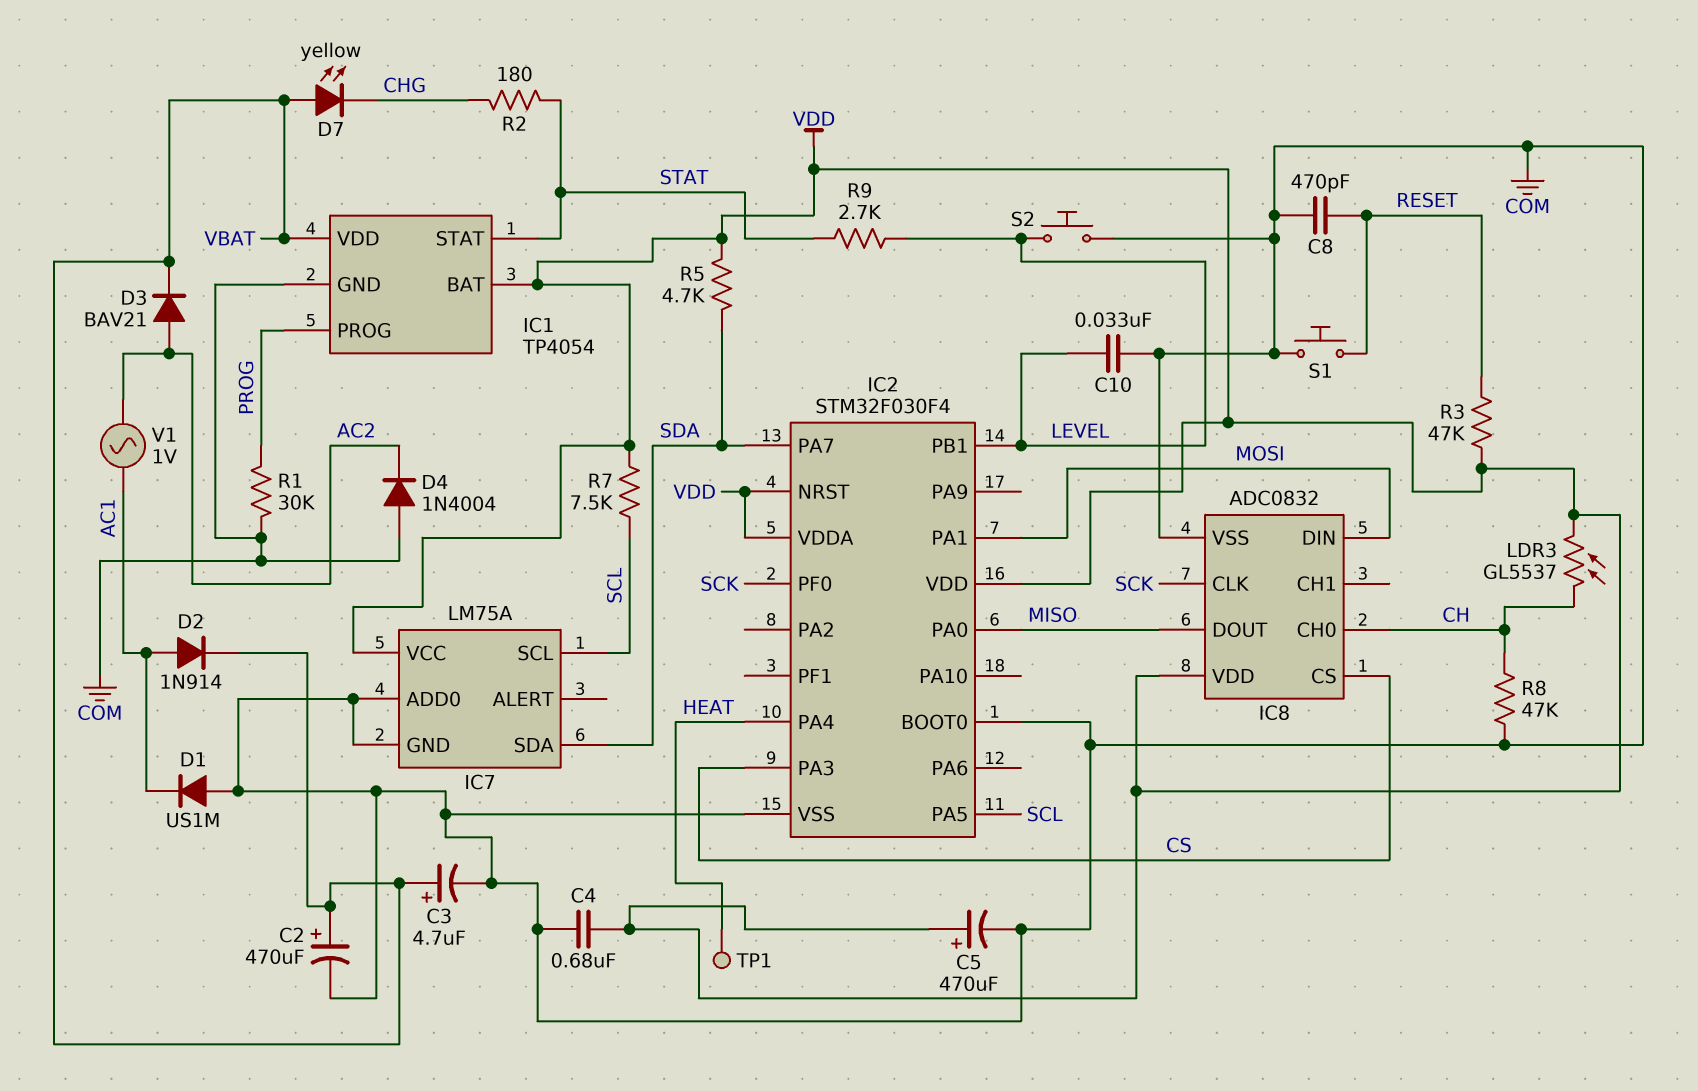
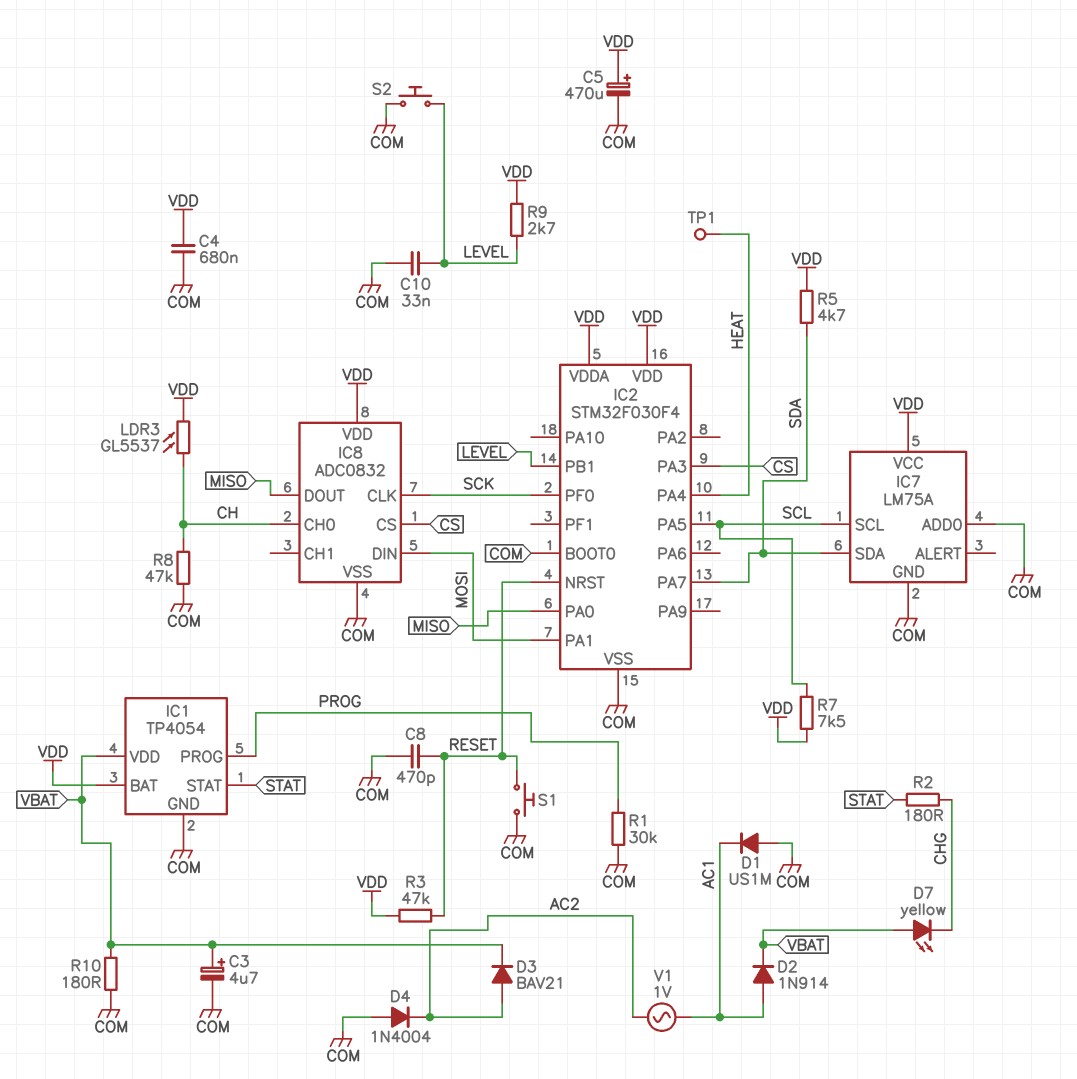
C2: 470uF (plus VBAT, minus COM) -> none
IC2 pin NRST: VDD -> RESET
R9: 2.7k (LEVEL, STAT) -> 2.7k (LEVEL, VDD)
R10: none -> 180 (COM, VBAT)

